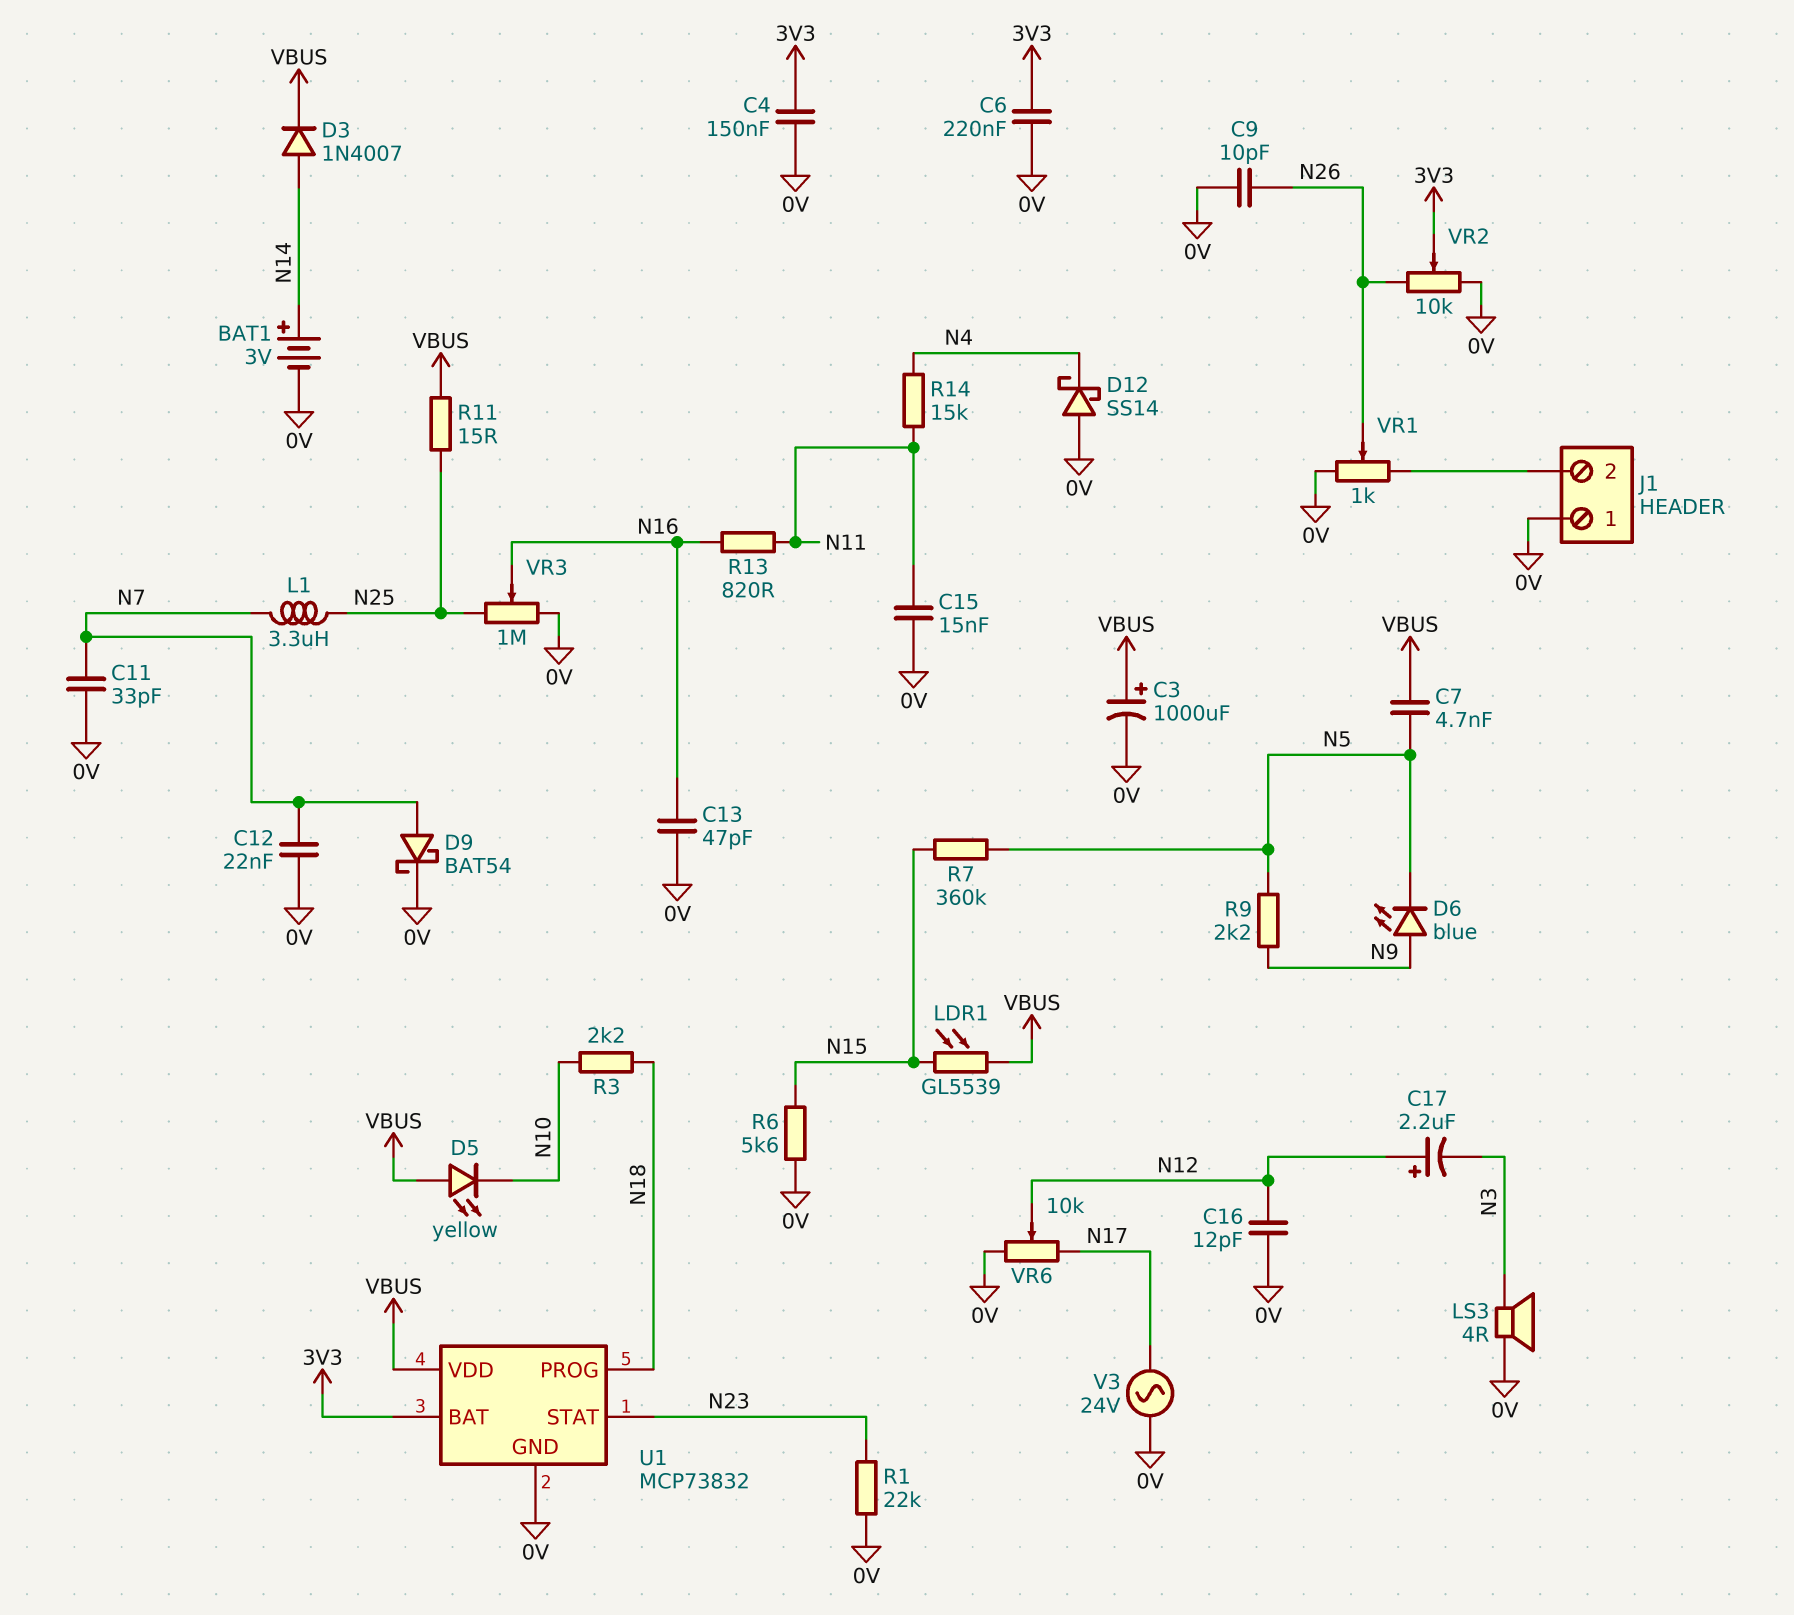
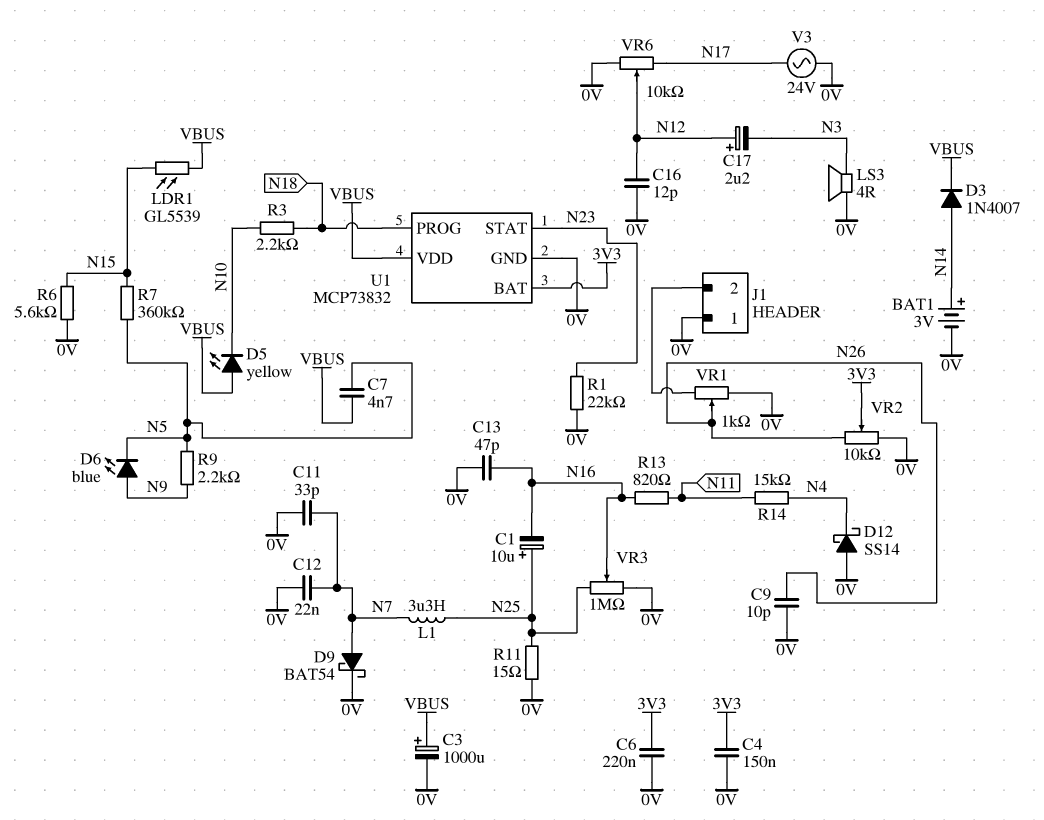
C1: none -> 10uF (plus N25, minus N16)
C15: 15nF (0V, N11) -> none
R11: 15 (N25, VBUS) -> 15 (0V, N25)

